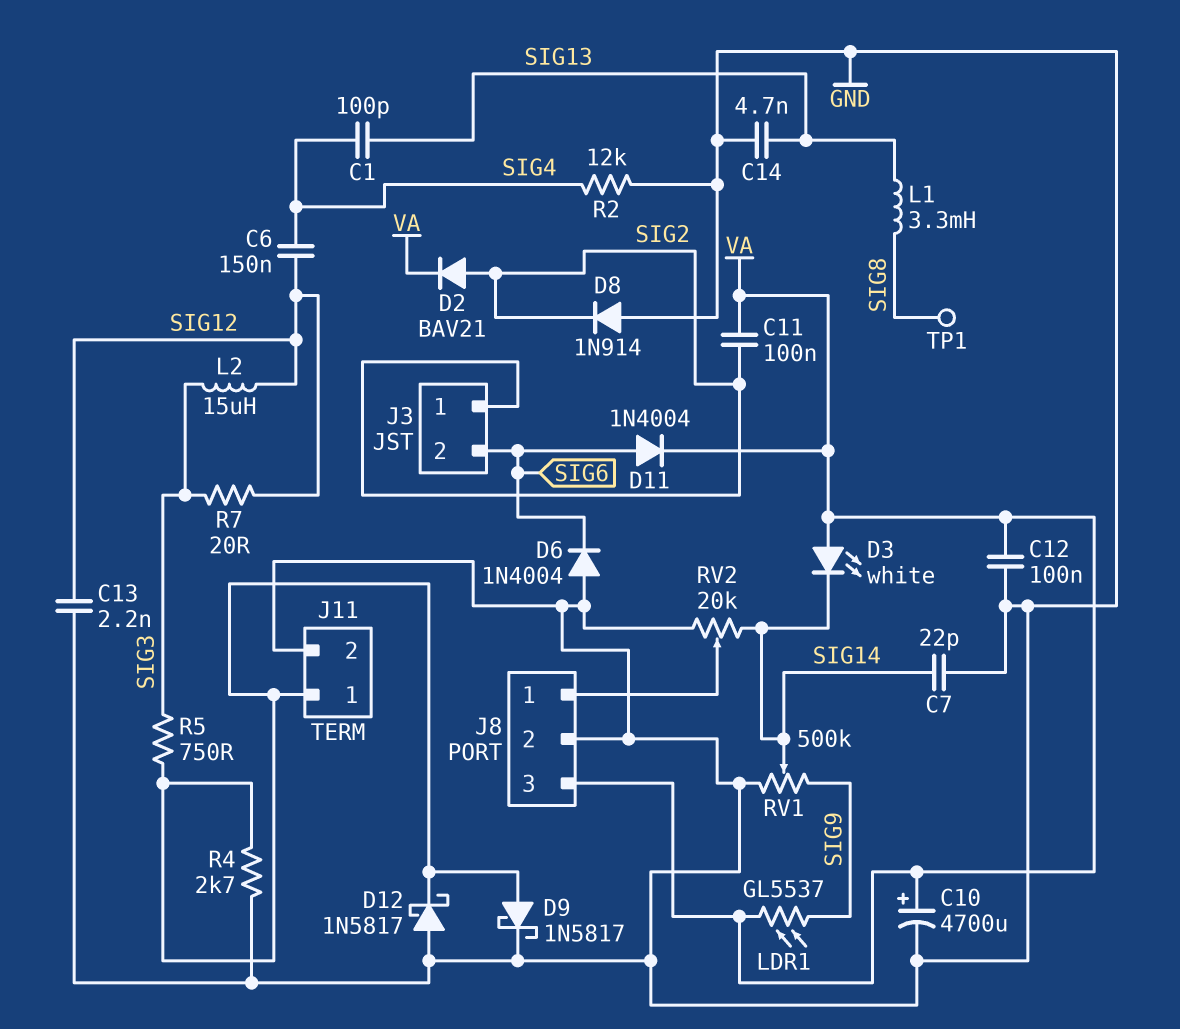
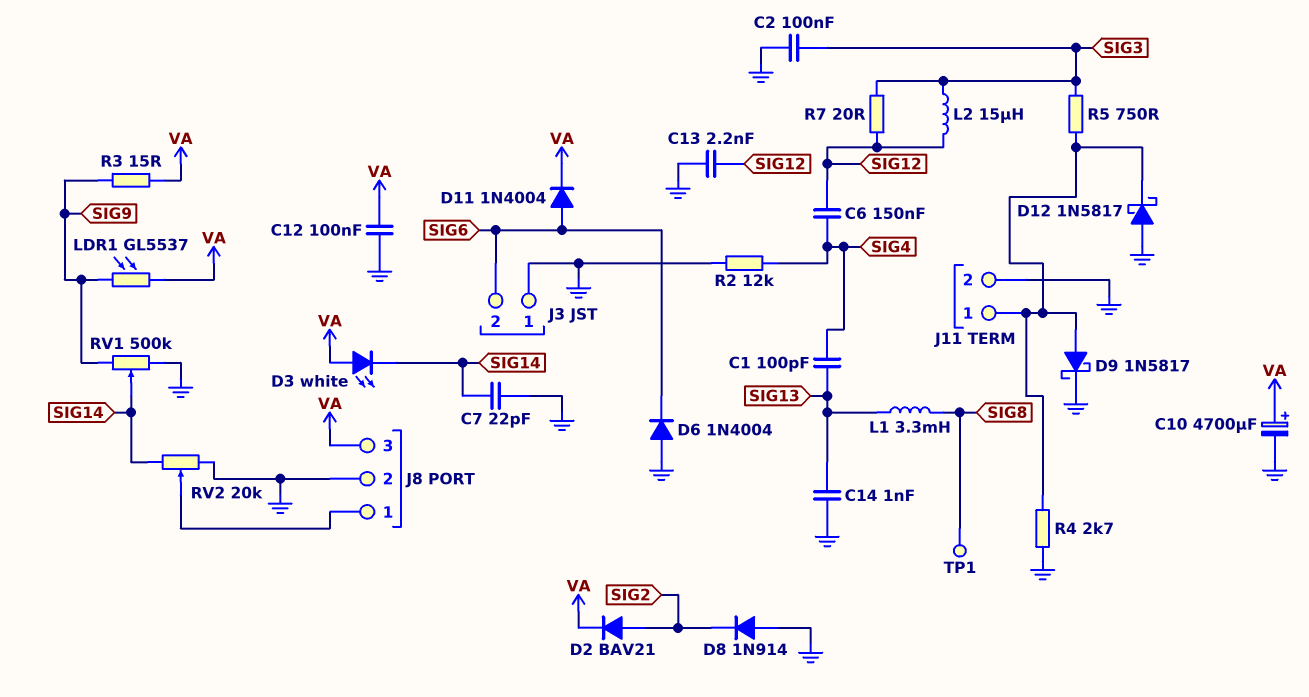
C2: none -> 100nF (GND, SIG3)
C11: 100nF (SIG2, VA) -> none
C14: 4.7nF (GND, SIG13) -> 1nF (GND, SIG13)
J3 pin 1: SIG2 -> GND
R3: none -> 15 (SIG9, VA)

